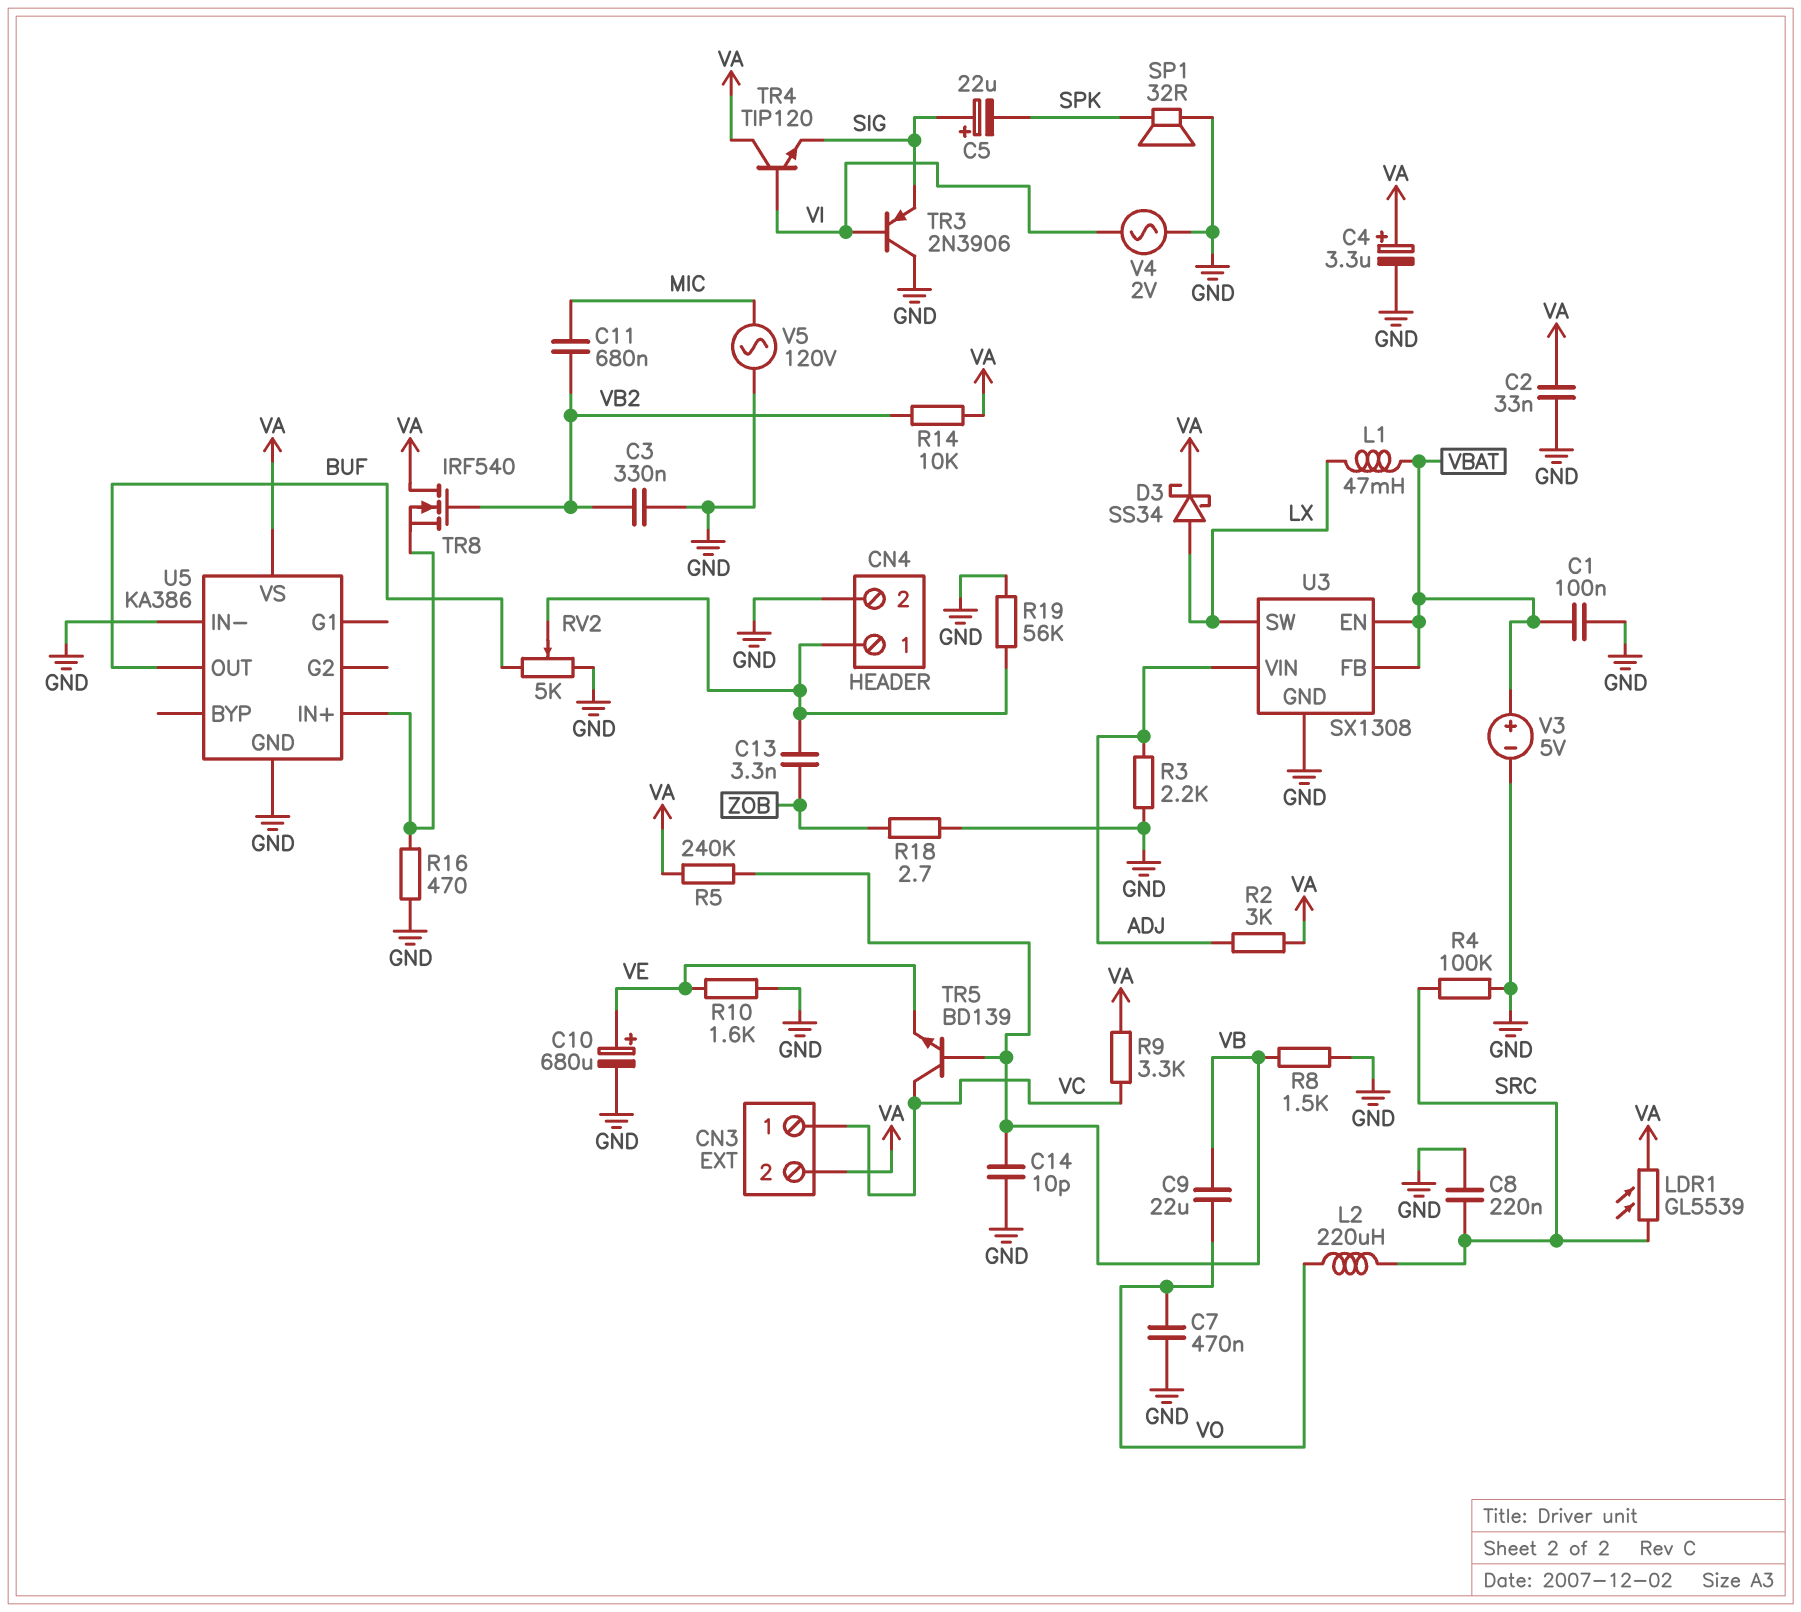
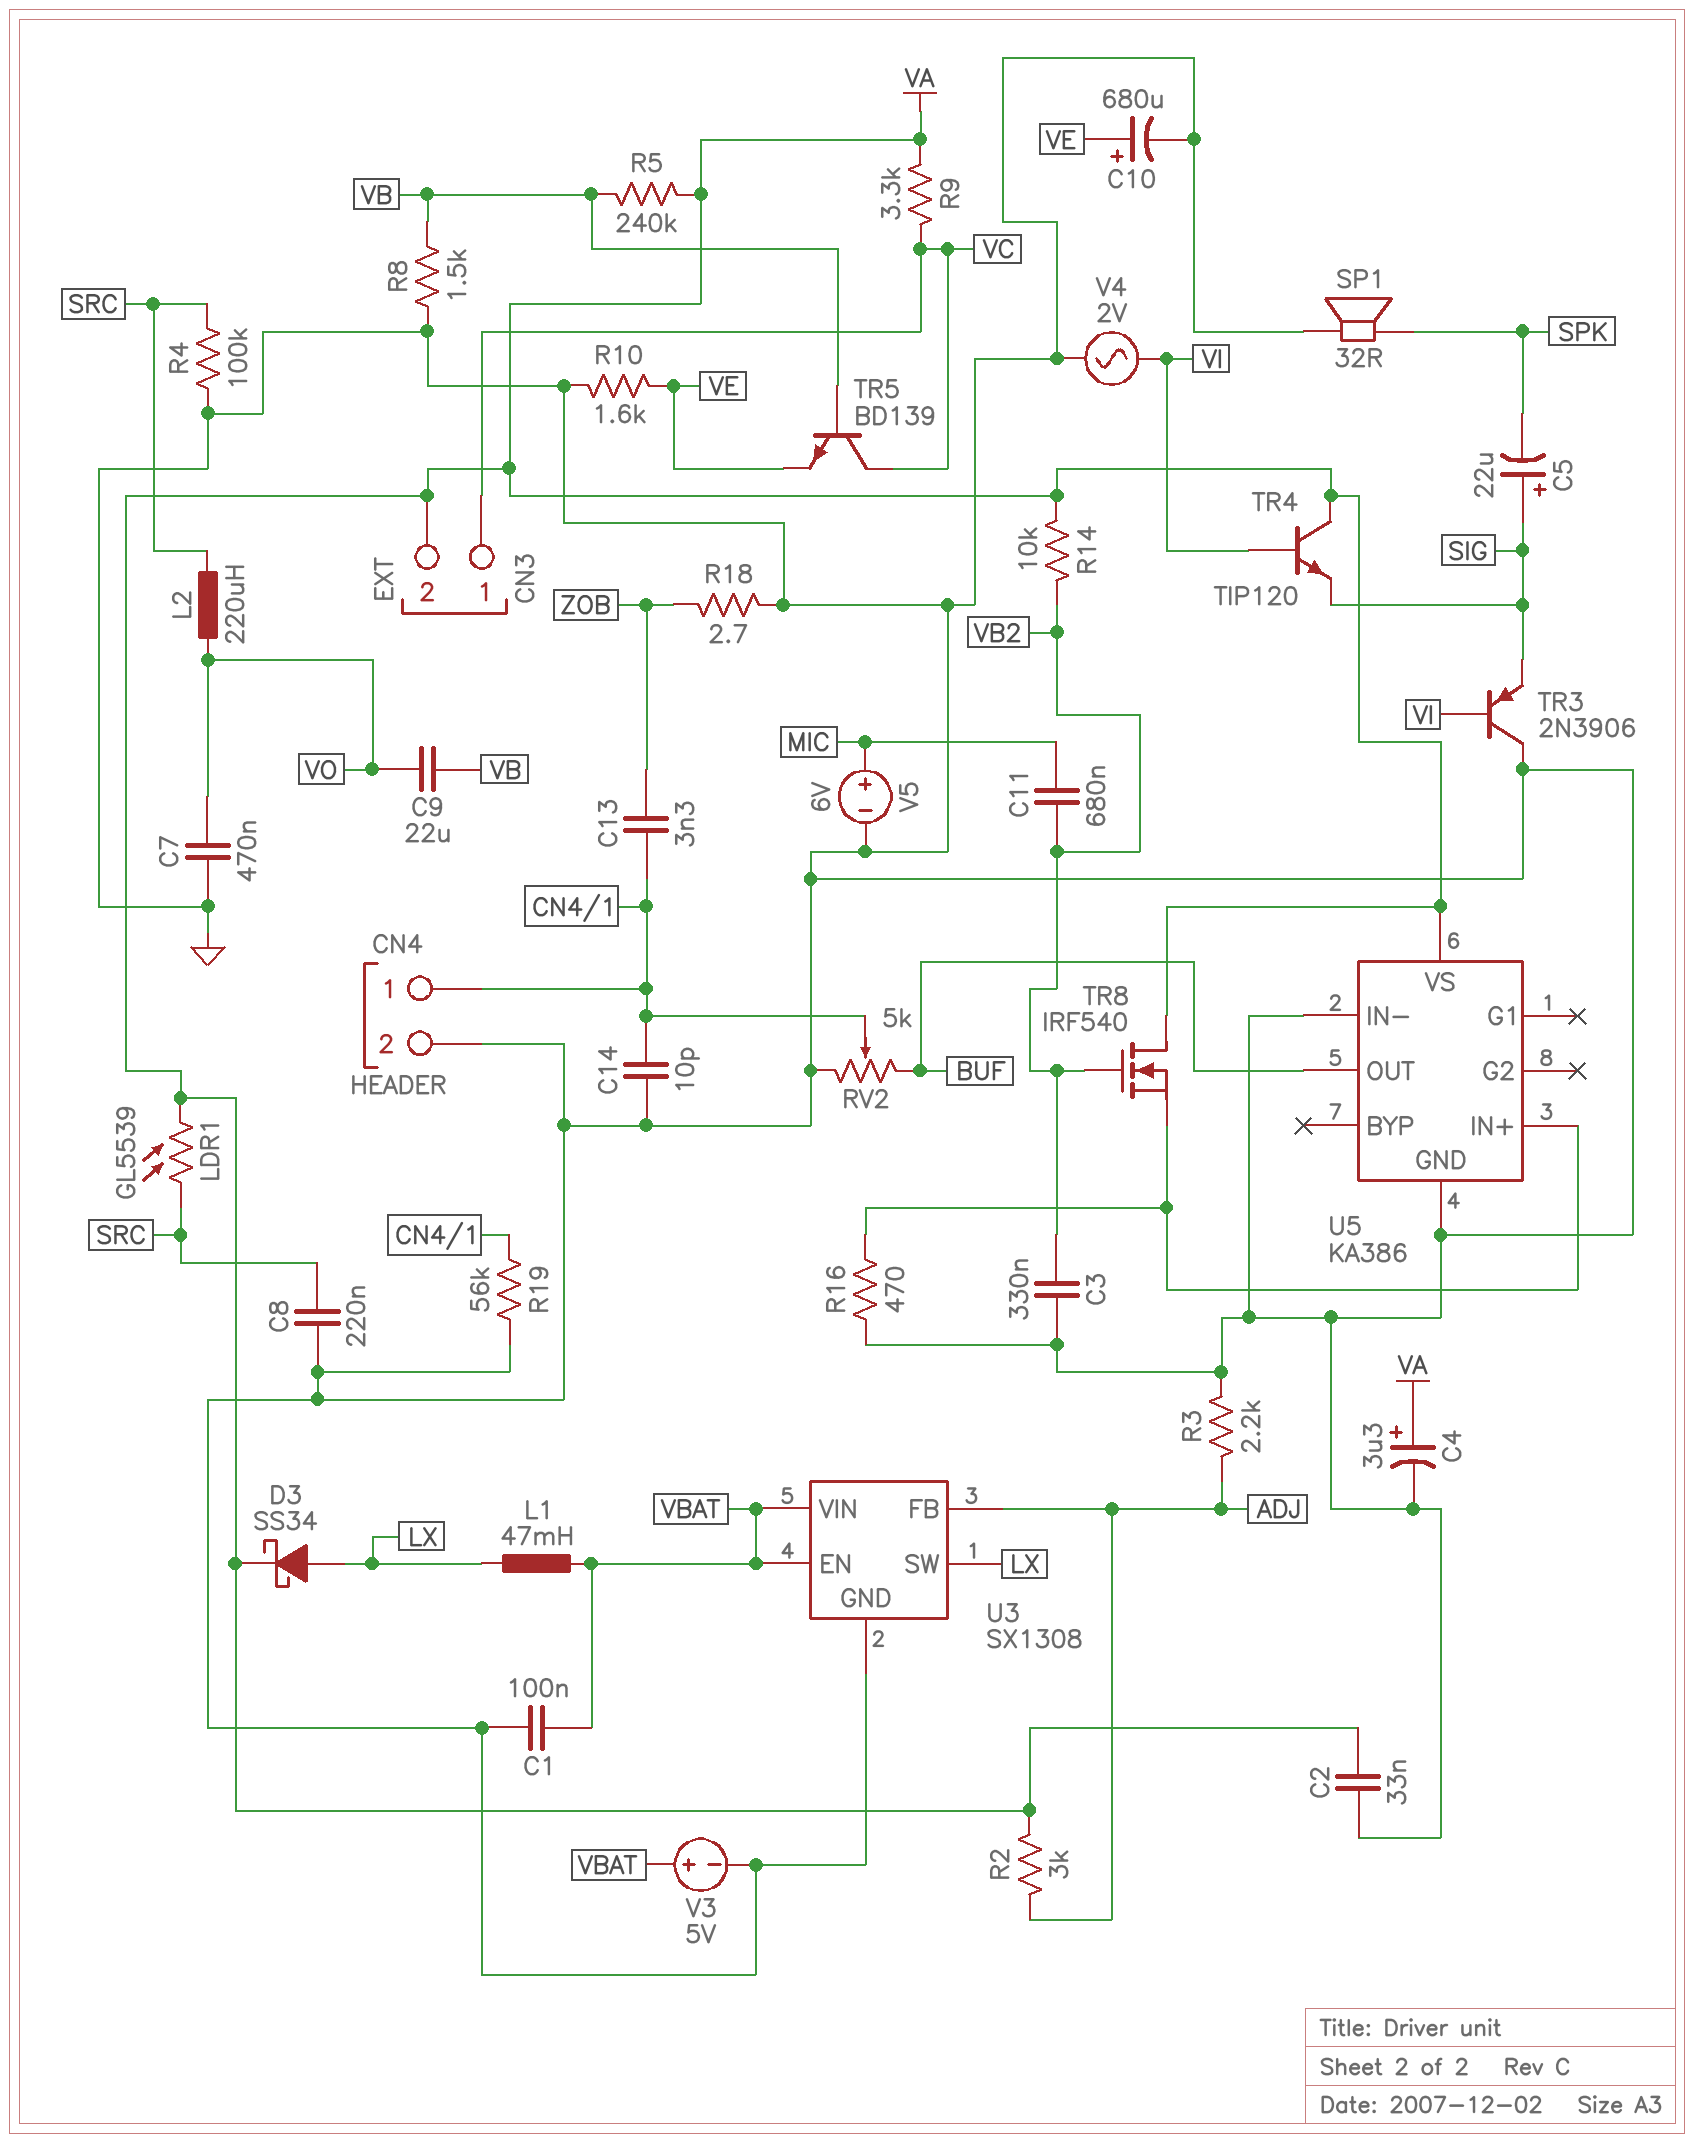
C14: 10pF (GND, VB) -> 10pF (CN4/1, GND)
U3 pin FB: VBAT -> ADJ
U3 pin VIN: ADJ -> VBAT
V5: AC 120V (GND, MIC) -> 6V (plus MIC, minus GND)

